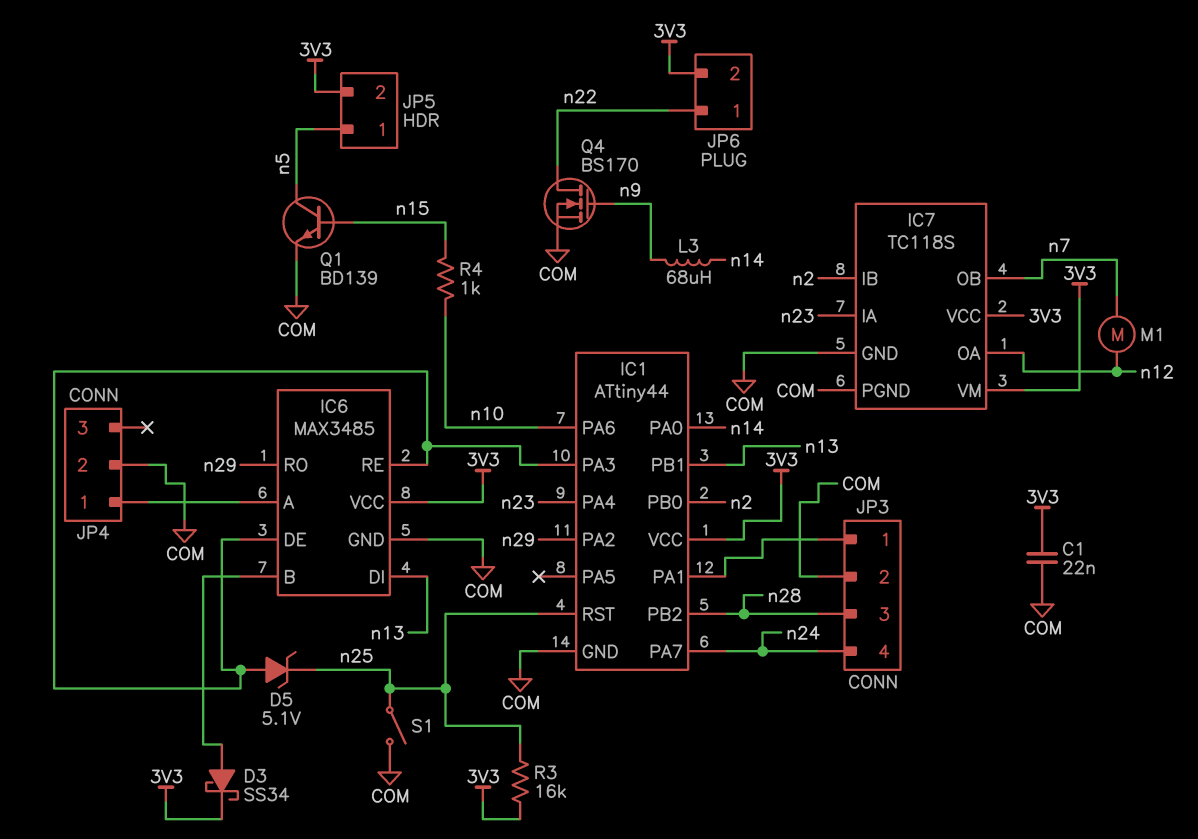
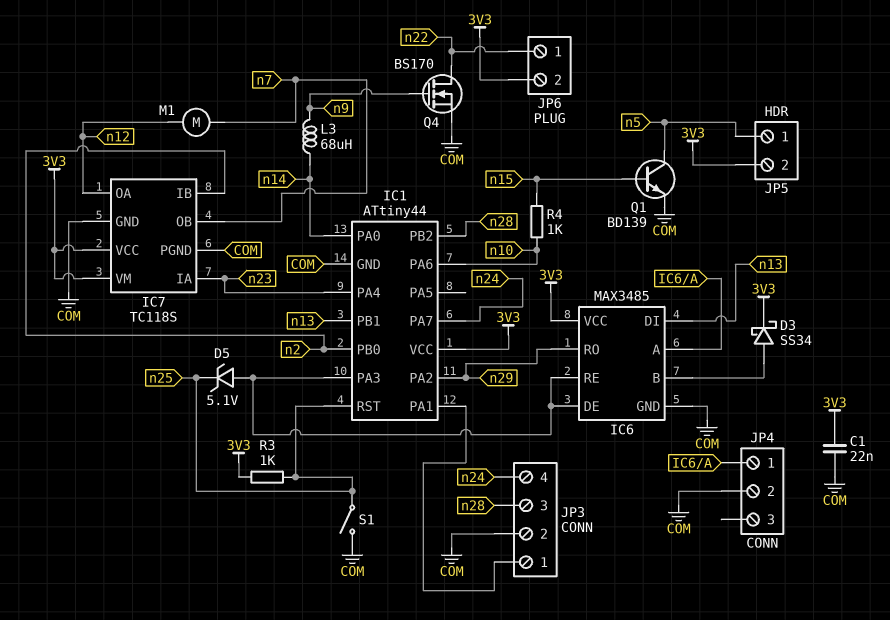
R3: 16k (3V3, n25) -> 1k (3V3, n25)

